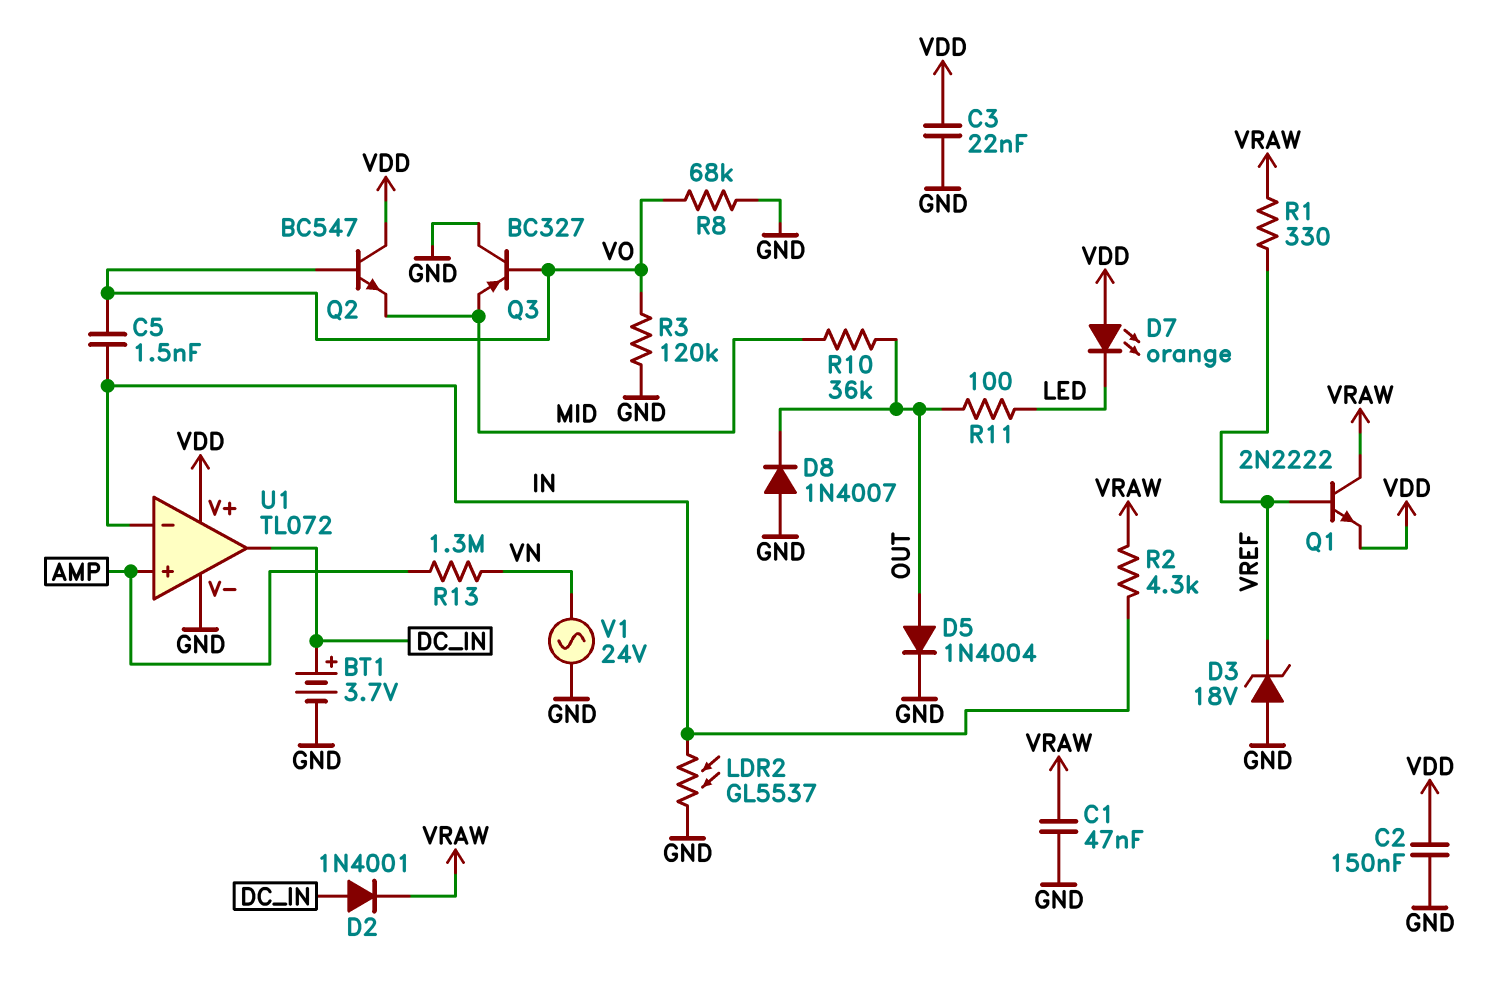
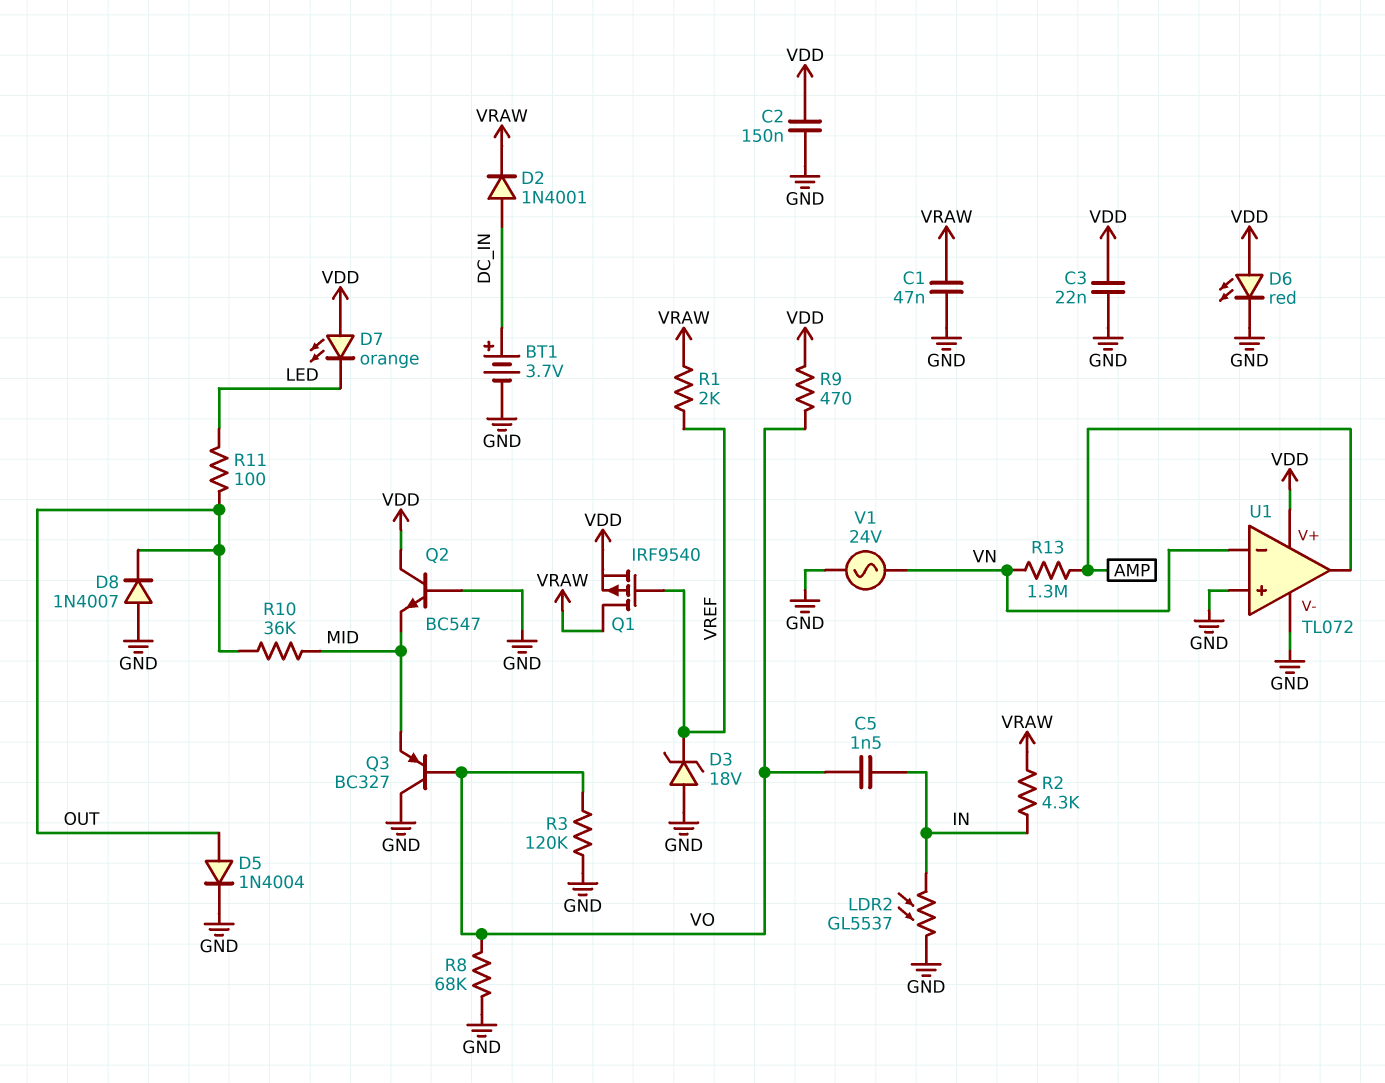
D6: none -> LED red (A VDD, K GND)
Q1: NPN 2N2222 (B VREF, C VRAW, E VDD) -> PMOS IRF9540 (G VREF, D VRAW, S VDD)
Q2: NPN BC547 (B VO, C VDD, E MID) -> NPN BC547 (B GND, C VDD, E MID)
R1: 330 (VRAW, VREF) -> 2k (VRAW, VREF)
R9: none -> 470 (VDD, VO)
U1 pin in+: AMP -> GND
U1 pin in-: IN -> VN
U1 pin out: DC_IN -> AMP

